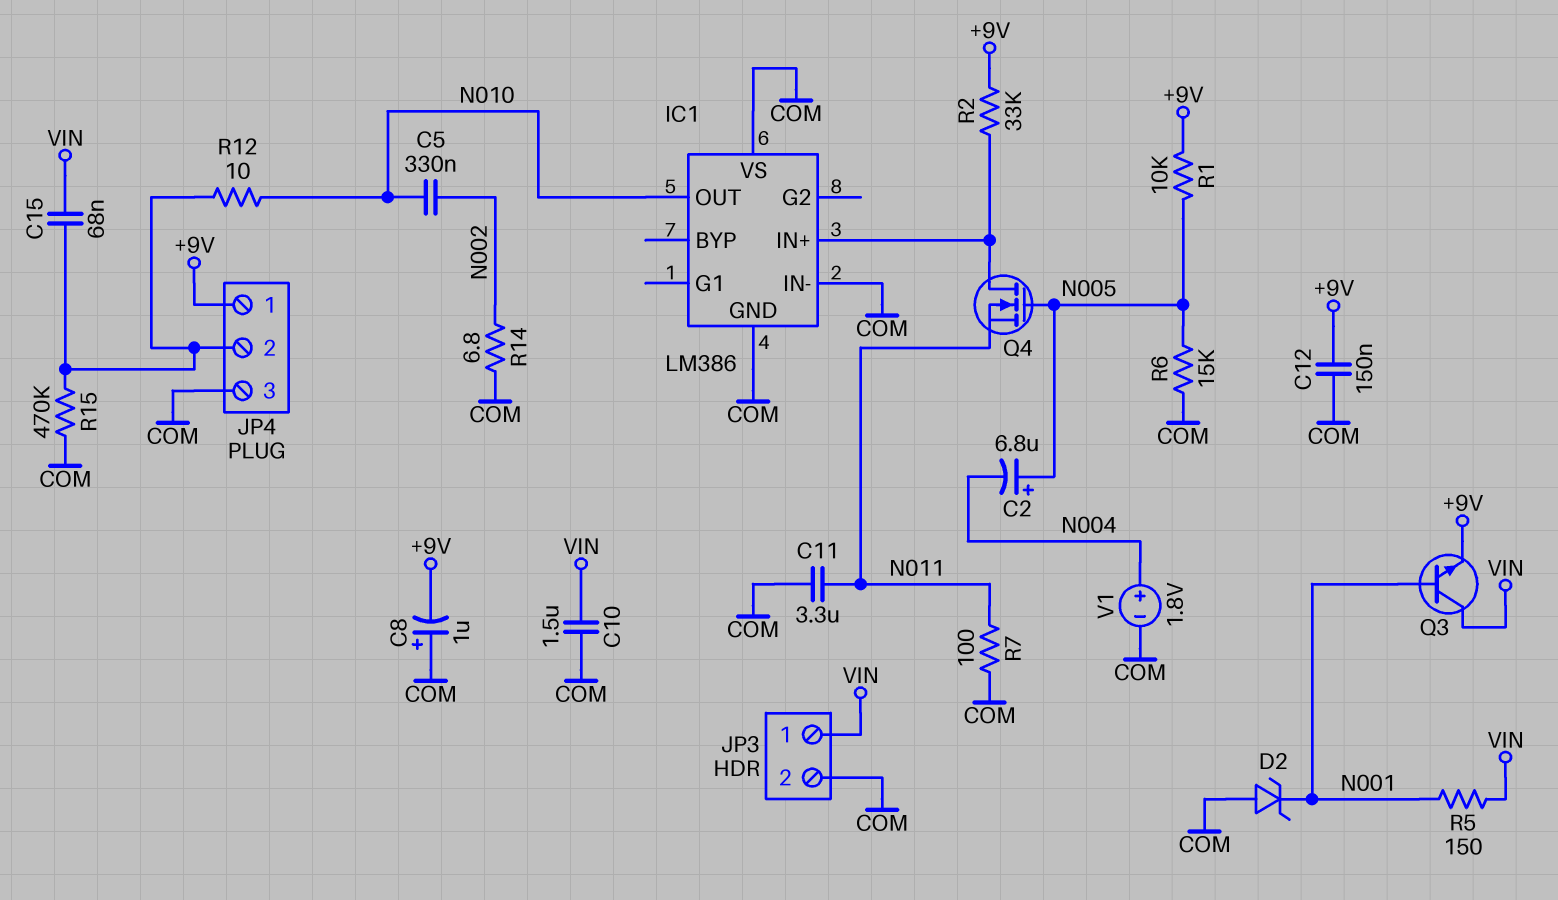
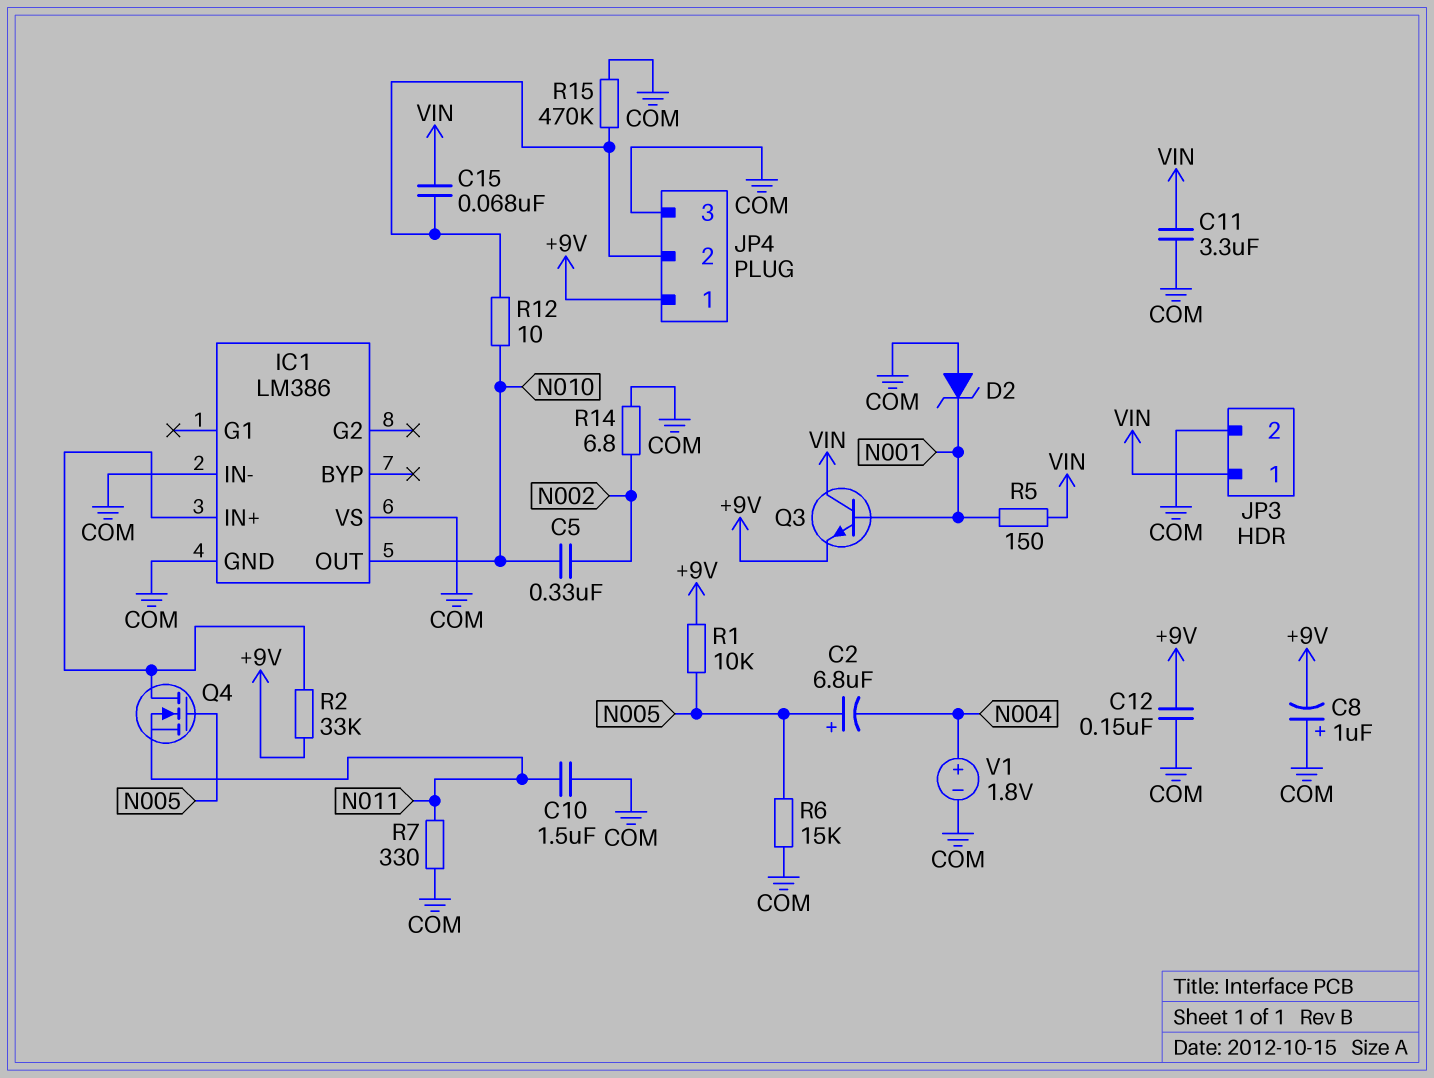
C10: 1.5uF (COM, VIN) -> 1.5uF (COM, N011)
C11: 3.3uF (COM, N011) -> 3.3uF (COM, VIN)
R7: 100 (COM, N011) -> 330 (COM, N011)

